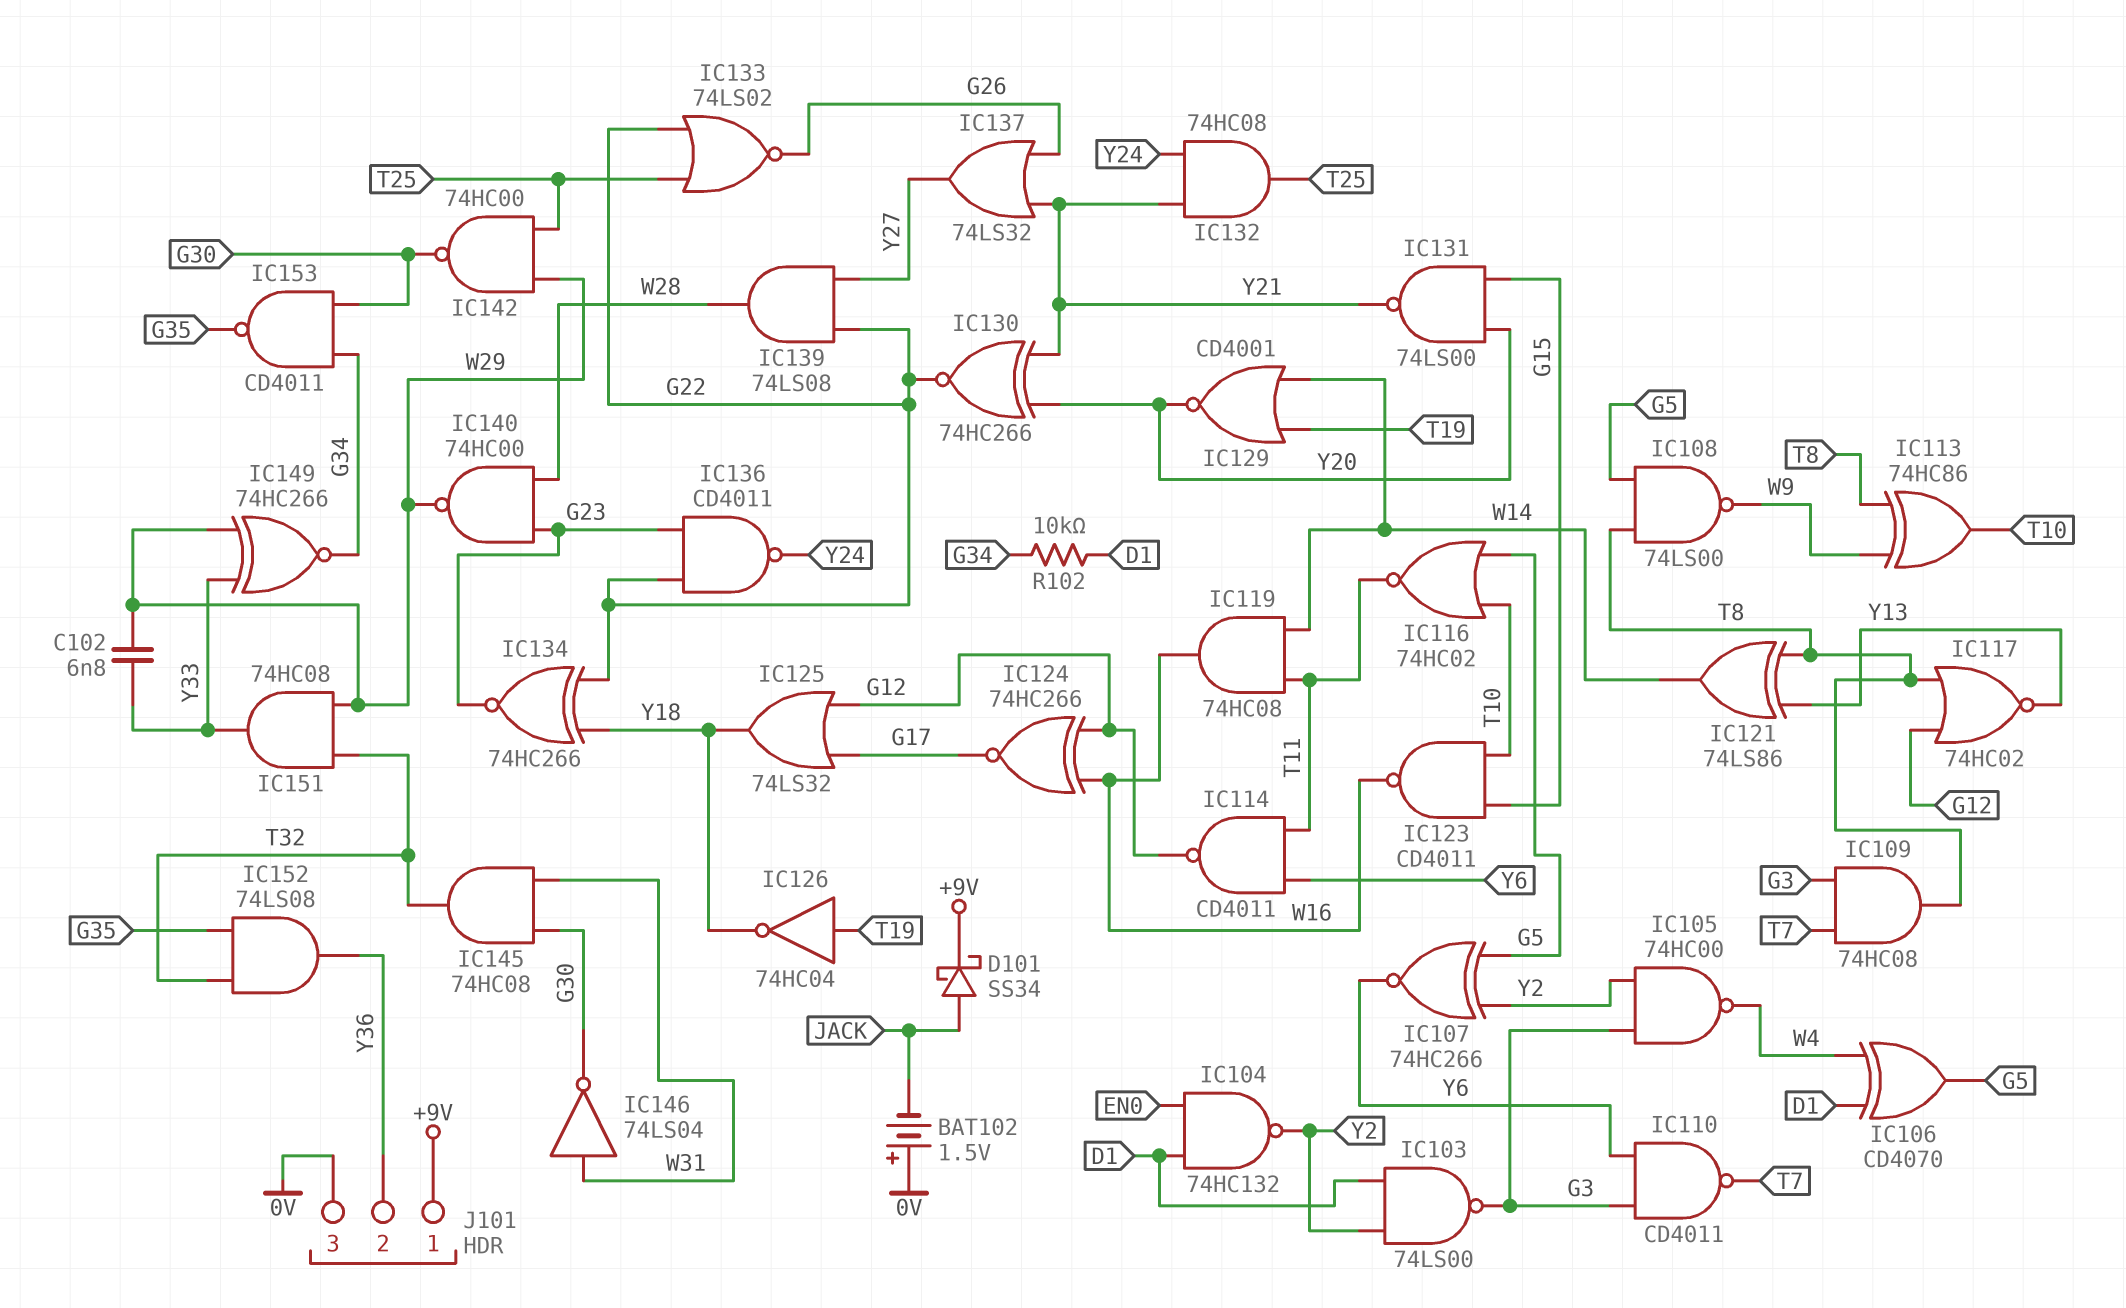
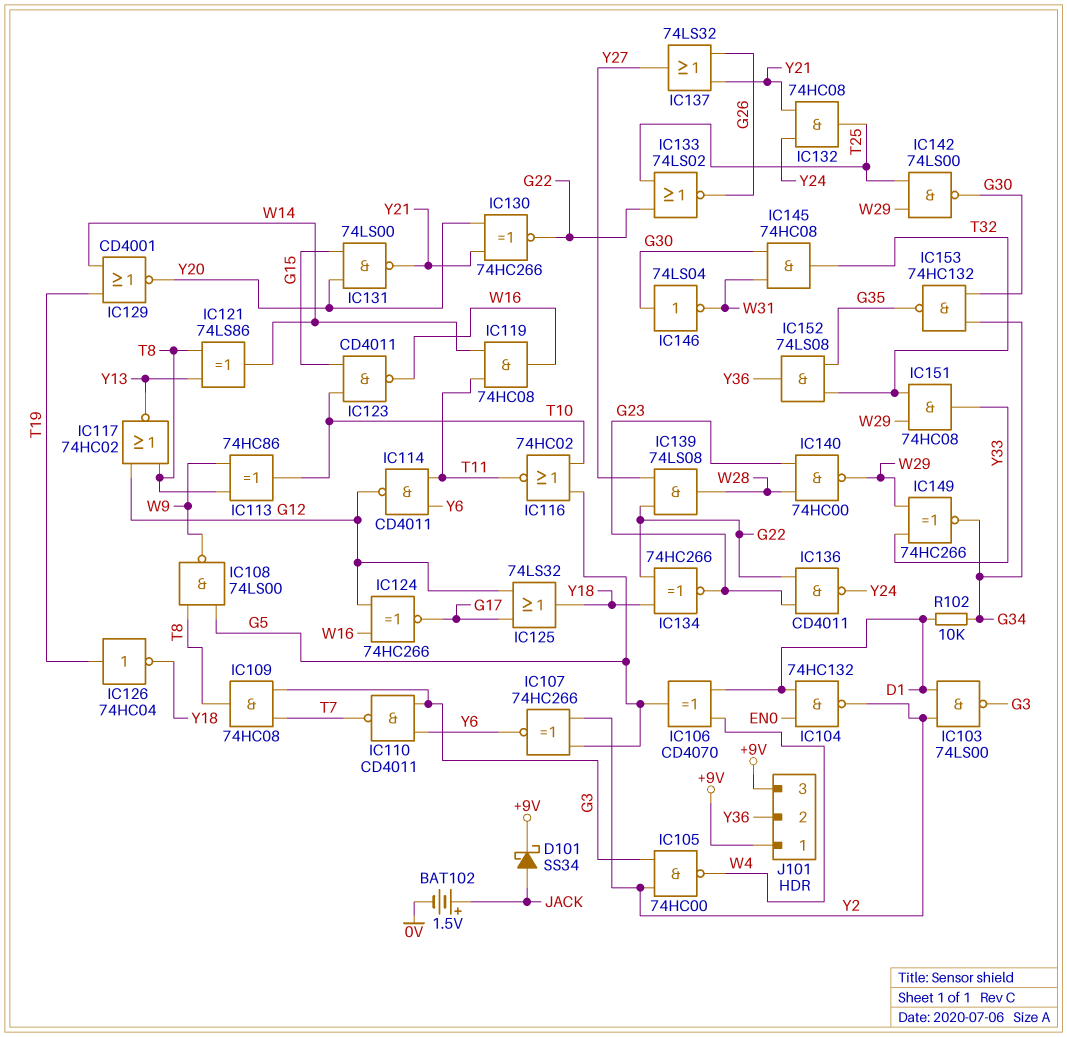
BAT102: 1.5V (plus 0V, minus JACK) -> 1.5V (plus JACK, minus 0V)
C102: 6.8nF (W29, Y33) -> none
IC142: NAND 74HC00 (in T25, in W29, out G30) -> NAND 74LS00 (in T25, in W29, out G30)
IC146: NOT 74LS04 (in W31, out G30) -> NOT 74LS04 (in G30, out W31)
IC153: NAND CD4011 (in G30, in G34, out G35) -> NAND 74HC132 (in G30, in G34, out G35)
J101 pin 3: 0V -> +9V

